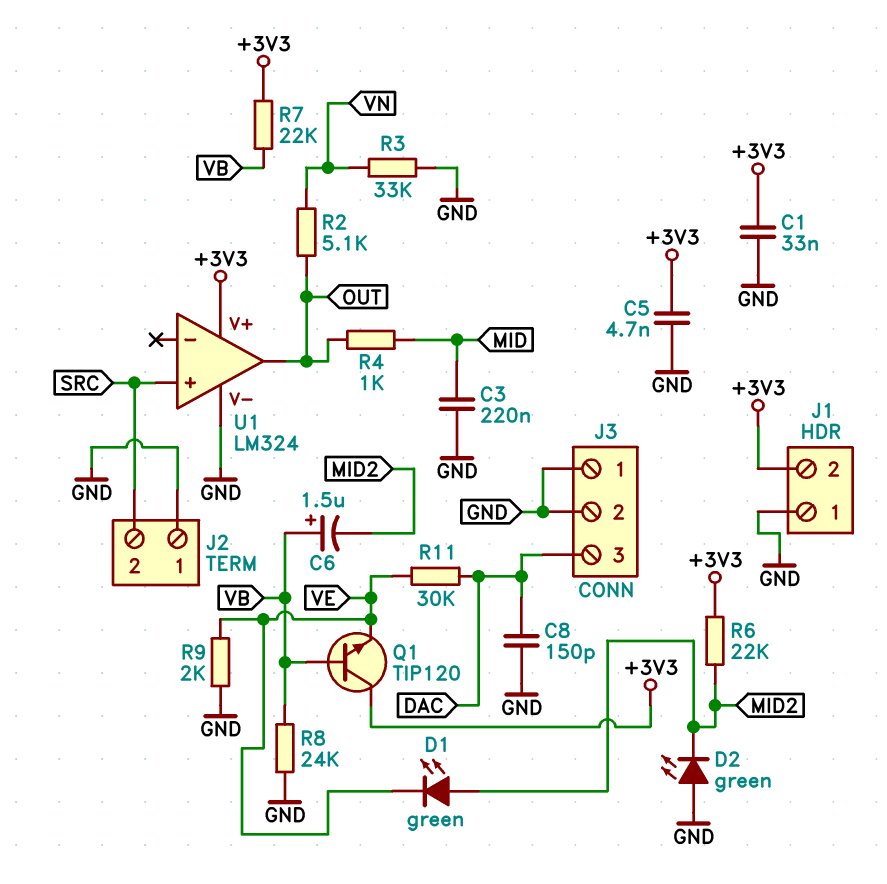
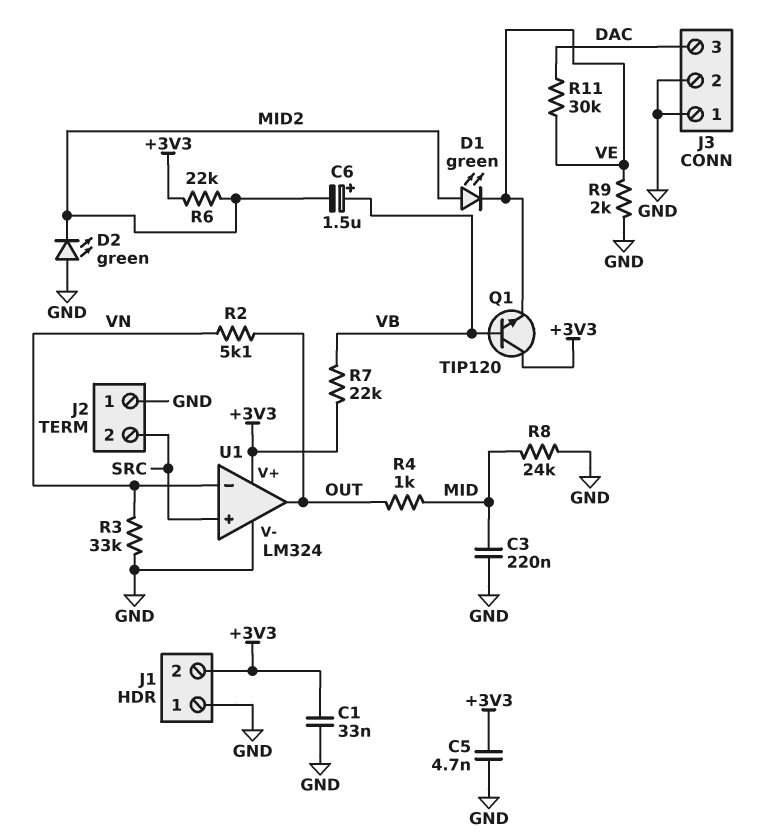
C8: 150pF (DAC, GND) -> none
R8: 24k (GND, VB) -> 24k (GND, MID)
U1 pin in-: none -> VN

